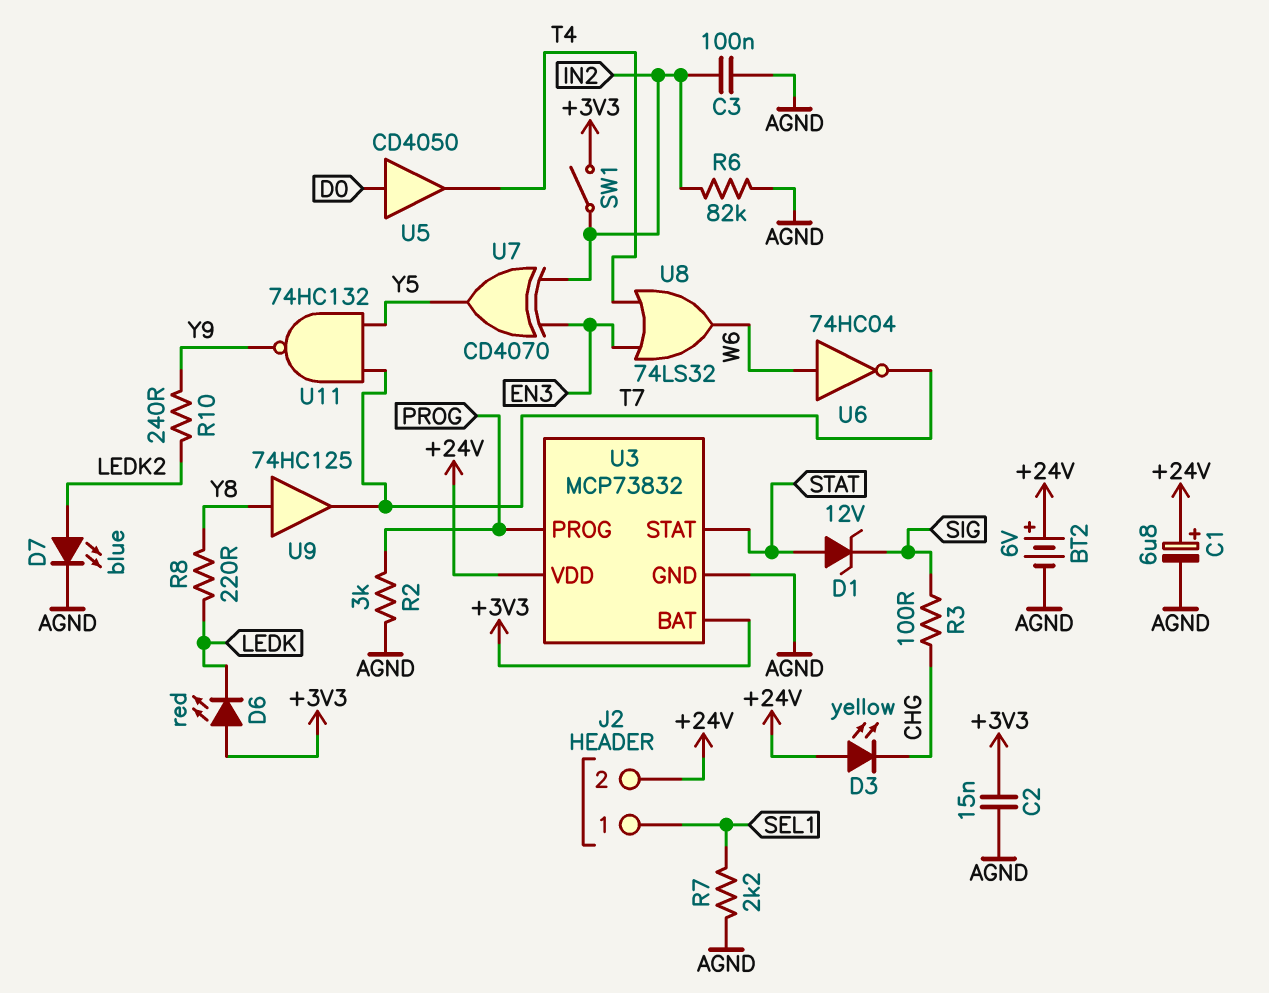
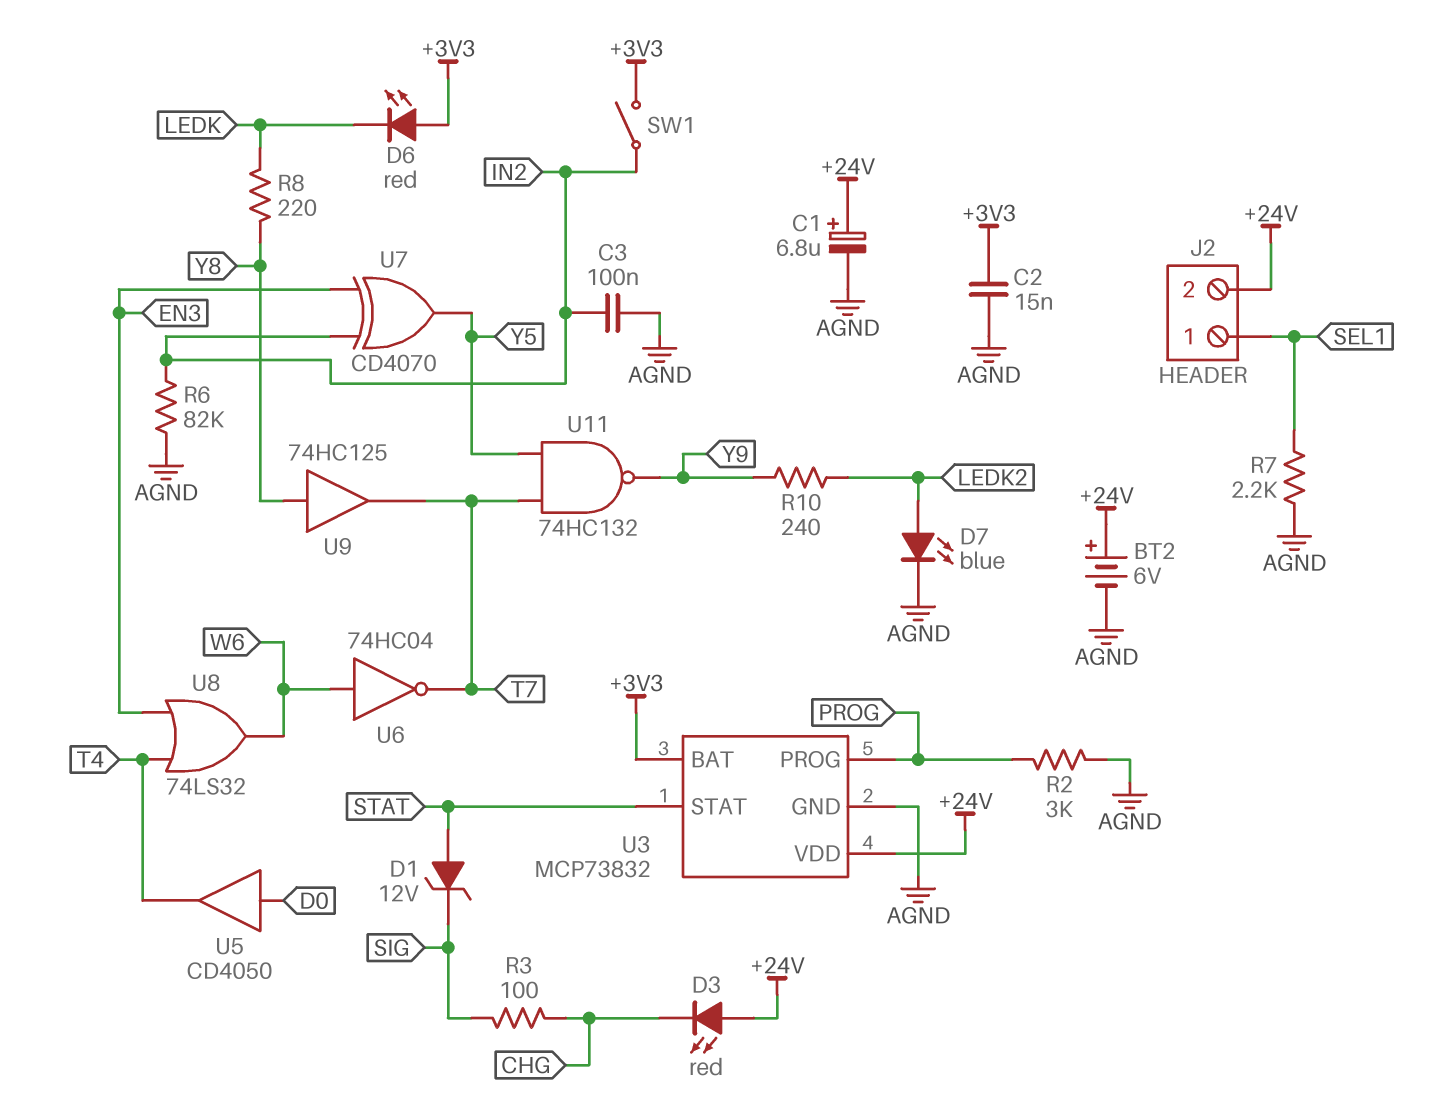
D3: LED yellow (A +24V, K CHG) -> LED red (A +24V, K CHG)

